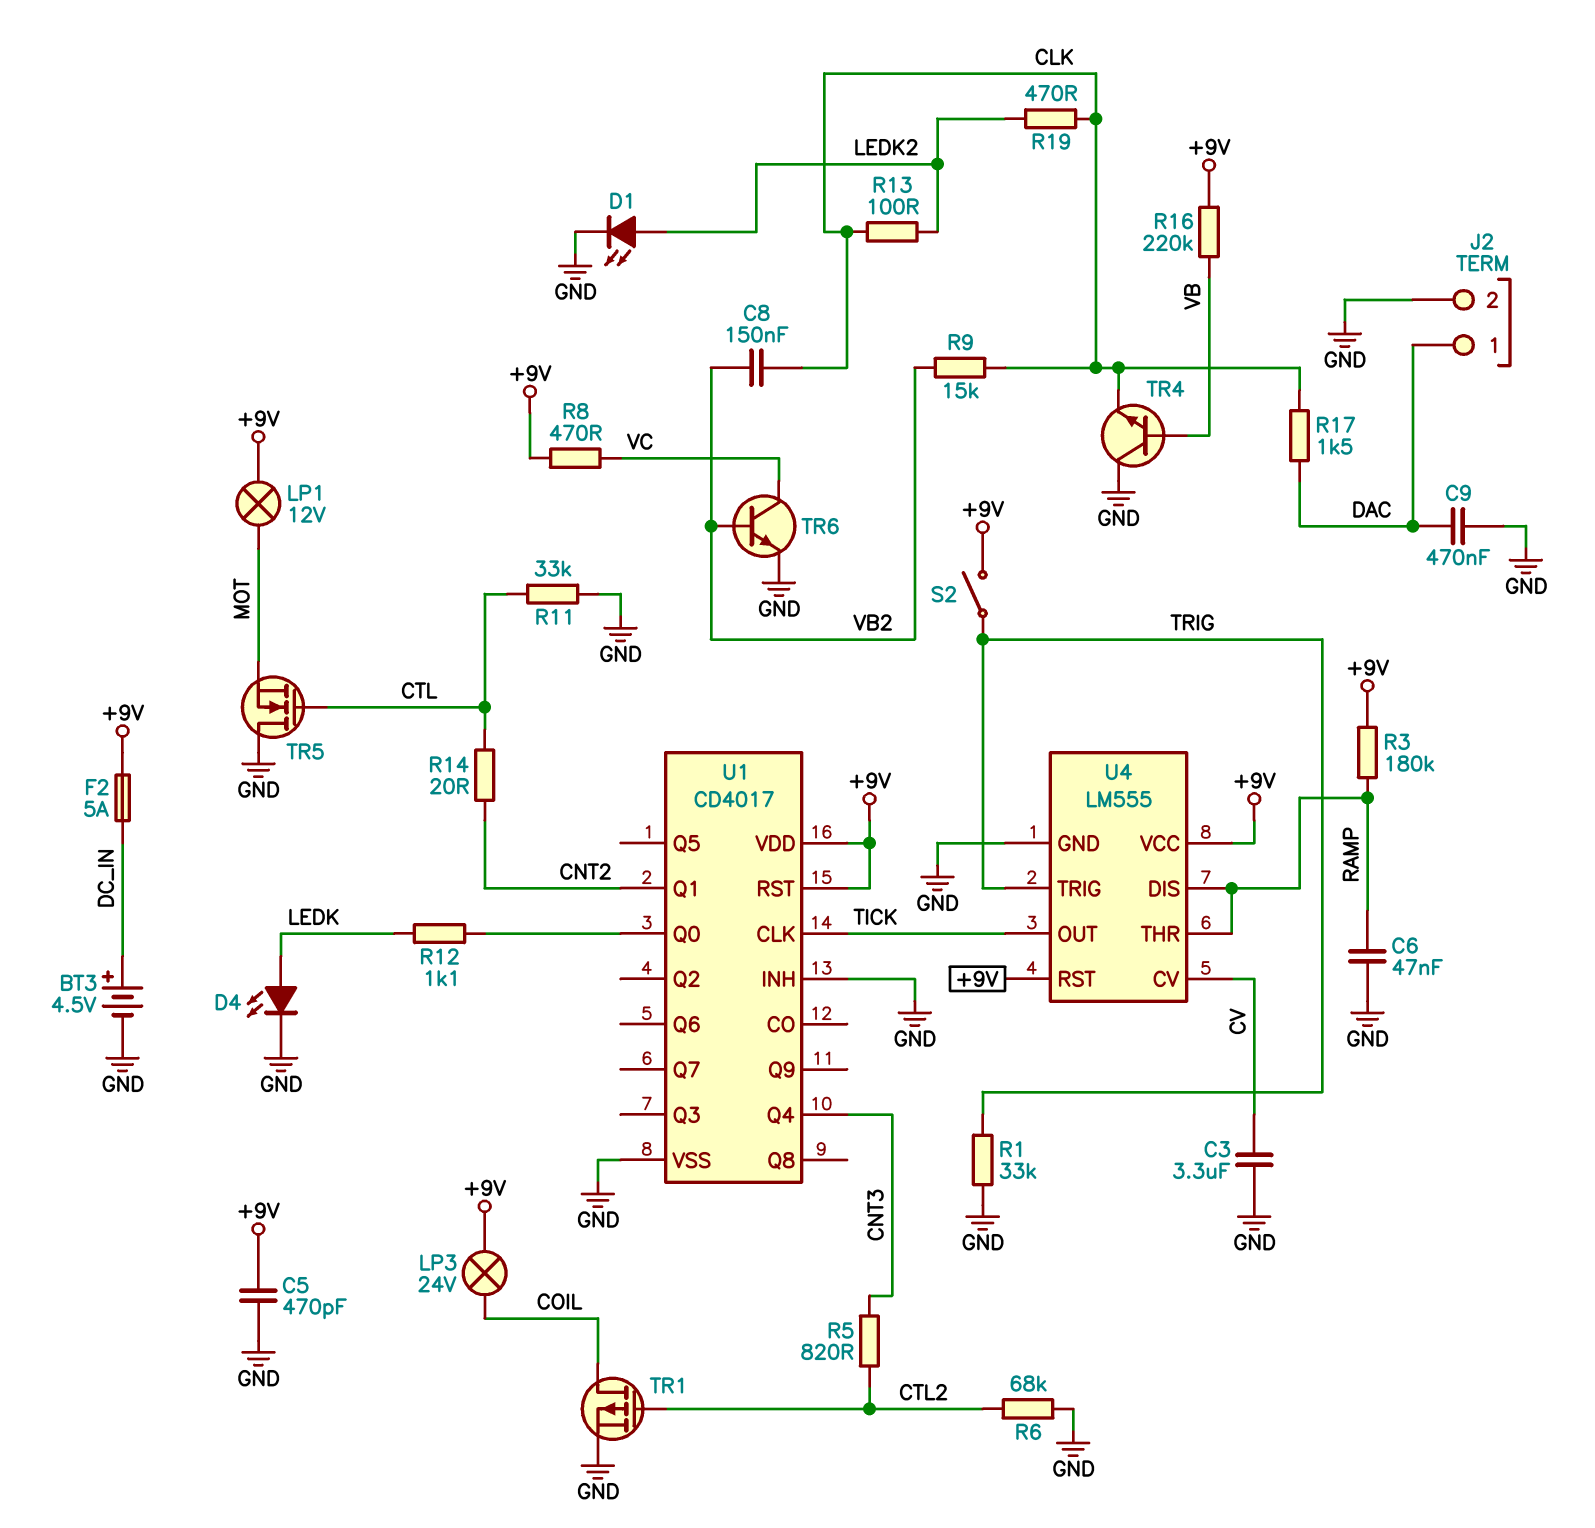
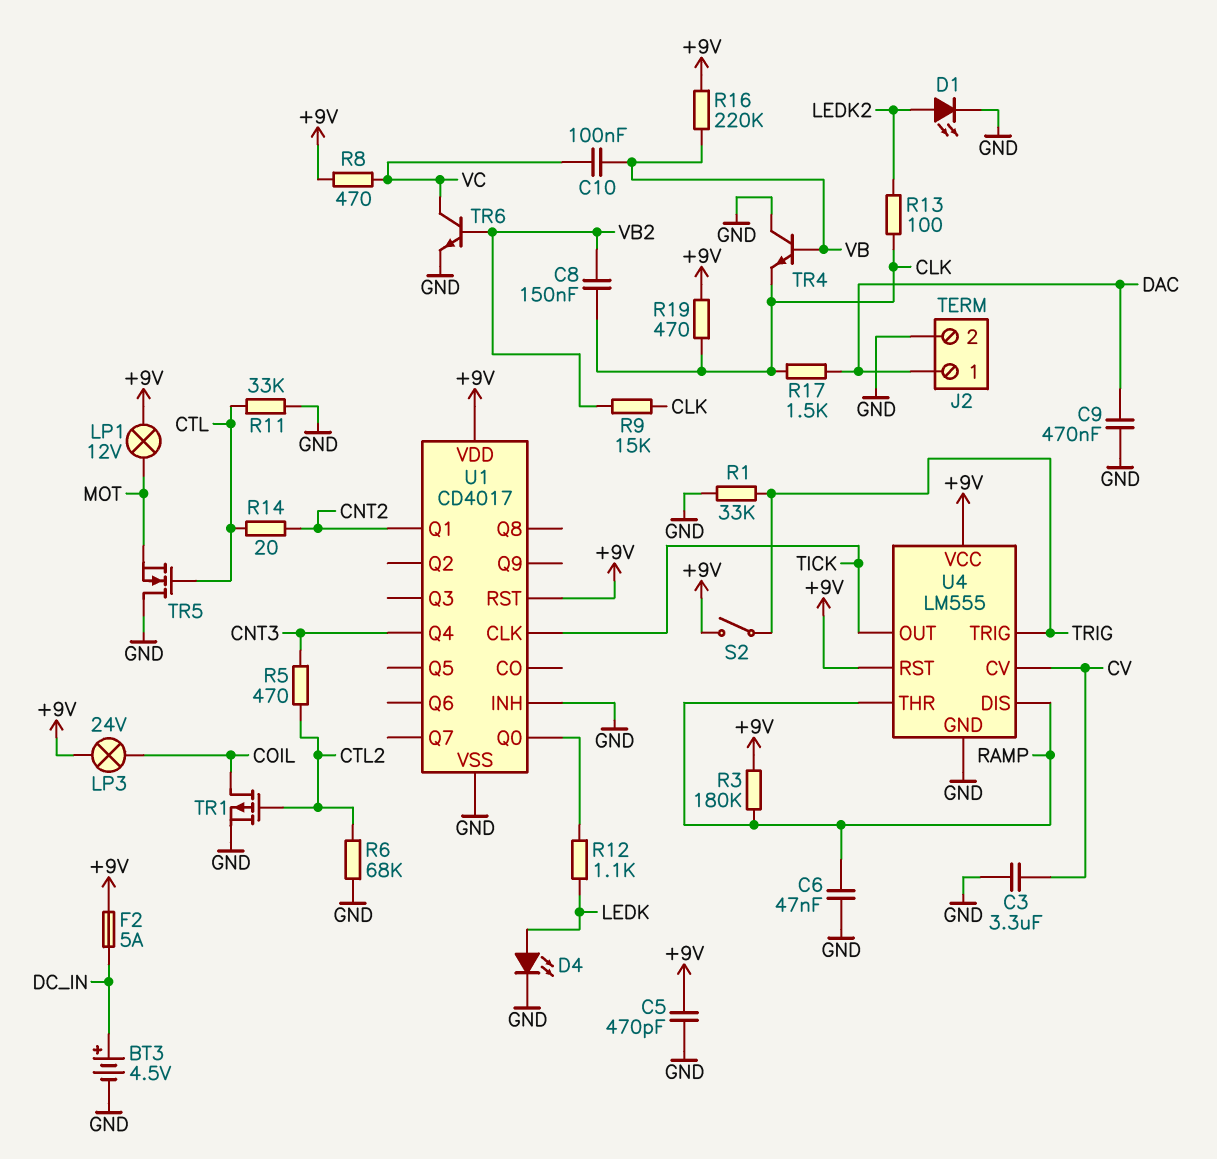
C10: none -> 100nF (VB, VC)
R5: 820 (CNT3, CTL2) -> 470 (CNT3, CTL2)
R19: 470 (CLK, LEDK2) -> 470 (+9V, CLK)

